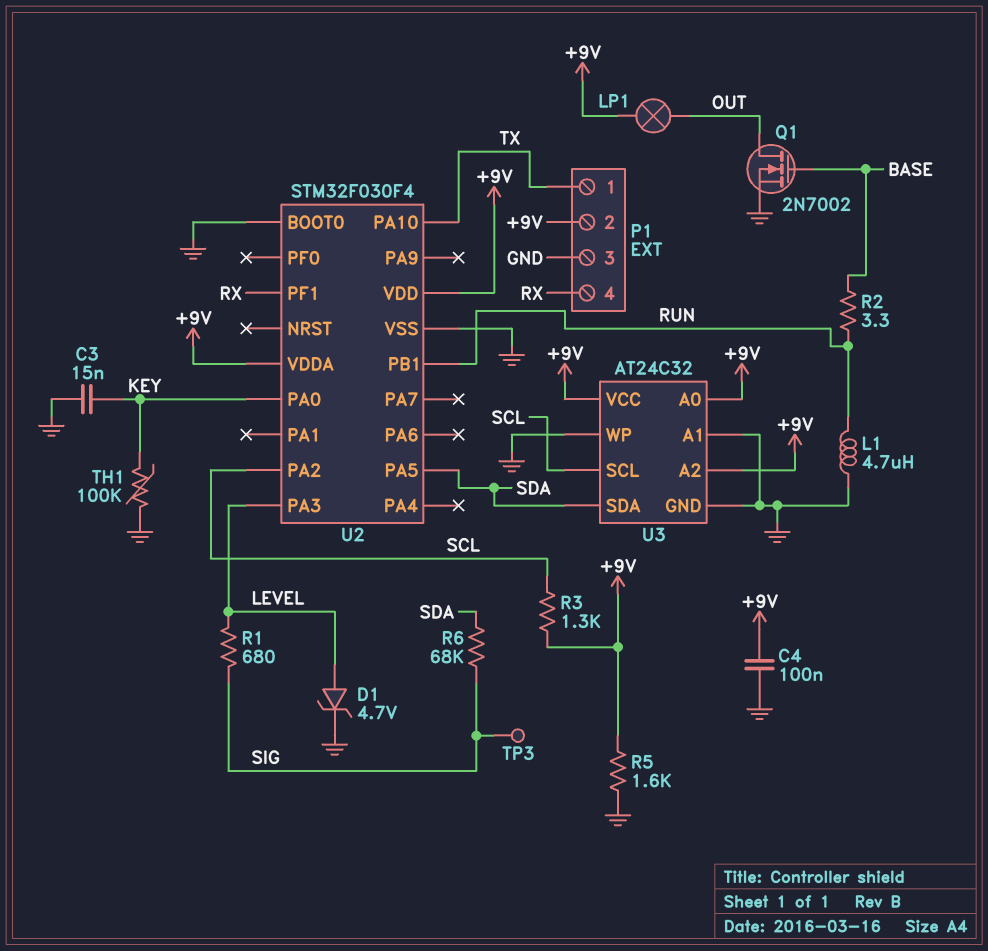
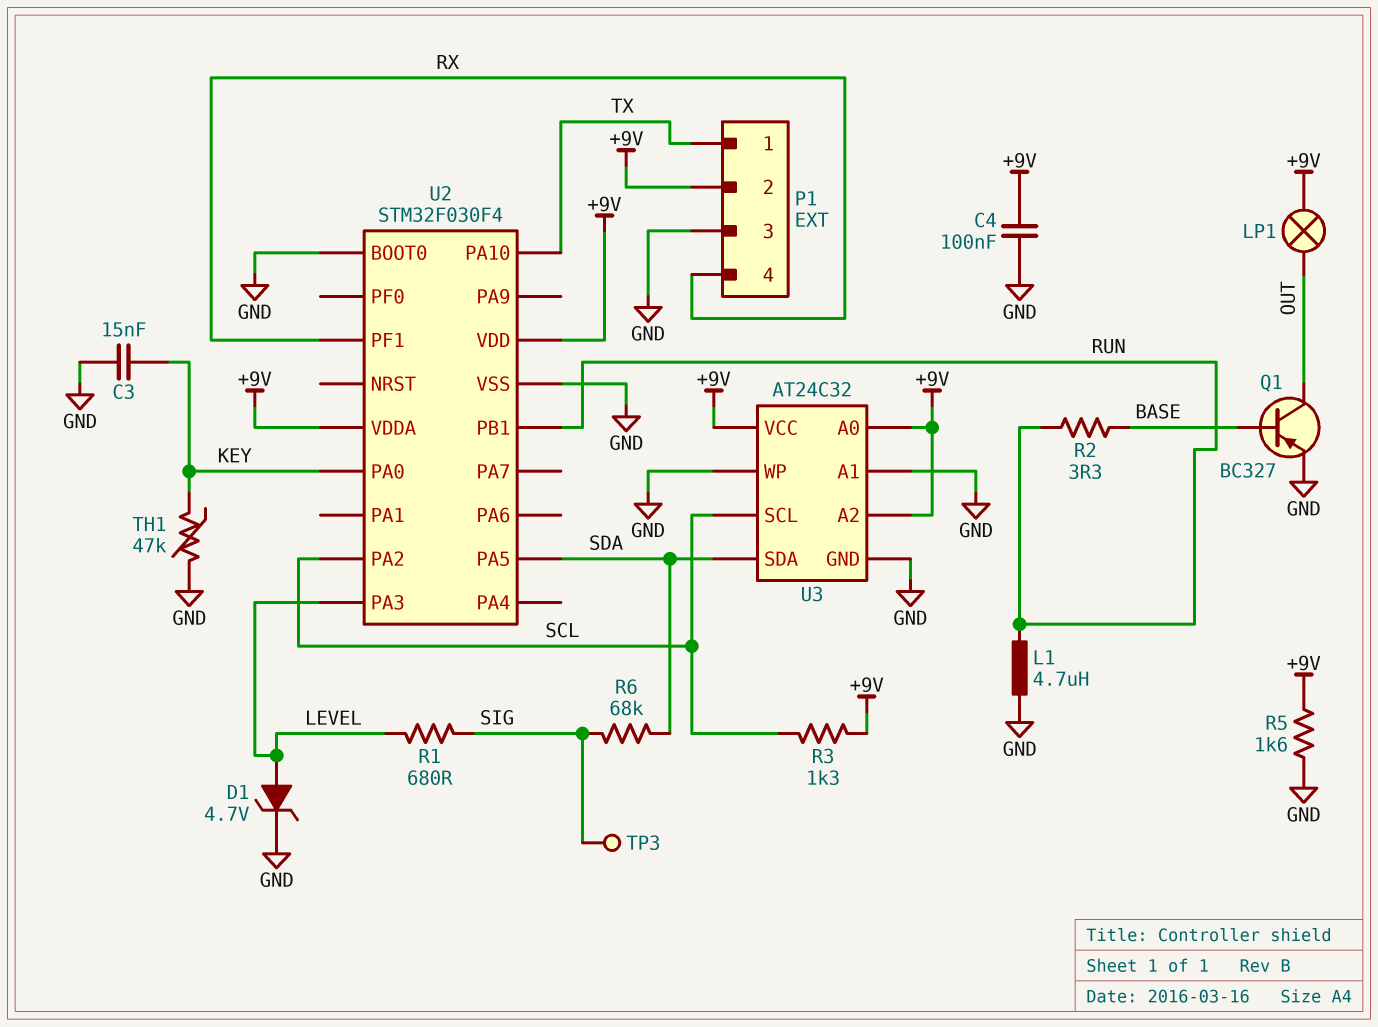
Q1: NMOS 2N7002 (G BASE, D OUT, S GND) -> PNP BC327 (B BASE, C OUT, E GND)
TH1: 100k (GND, KEY) -> 47k (GND, KEY)

